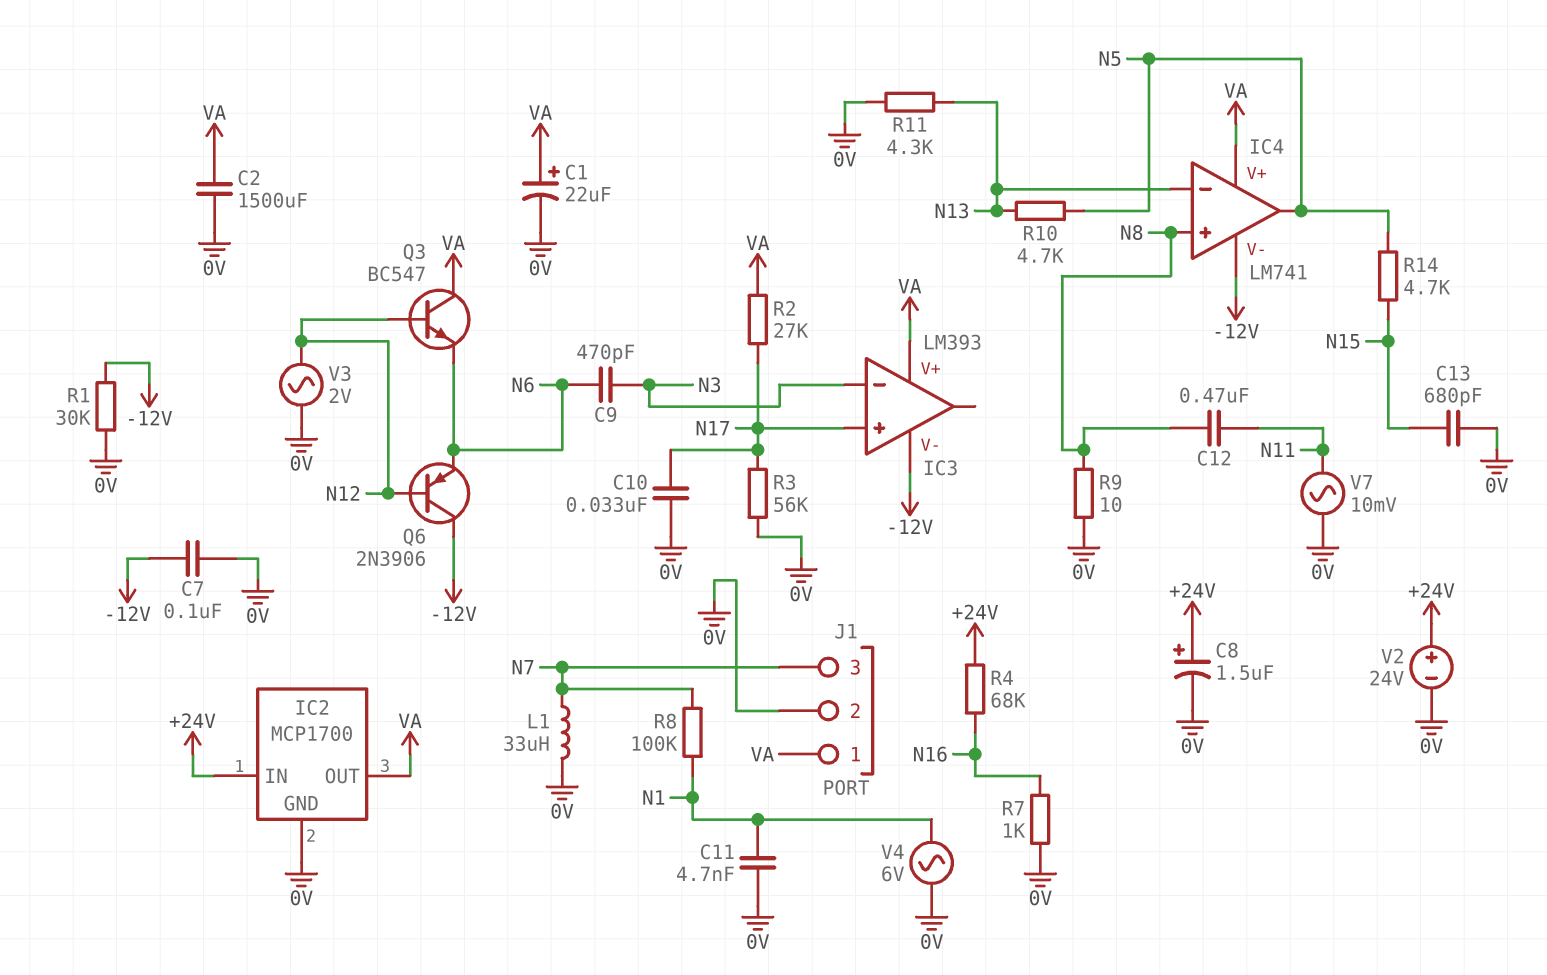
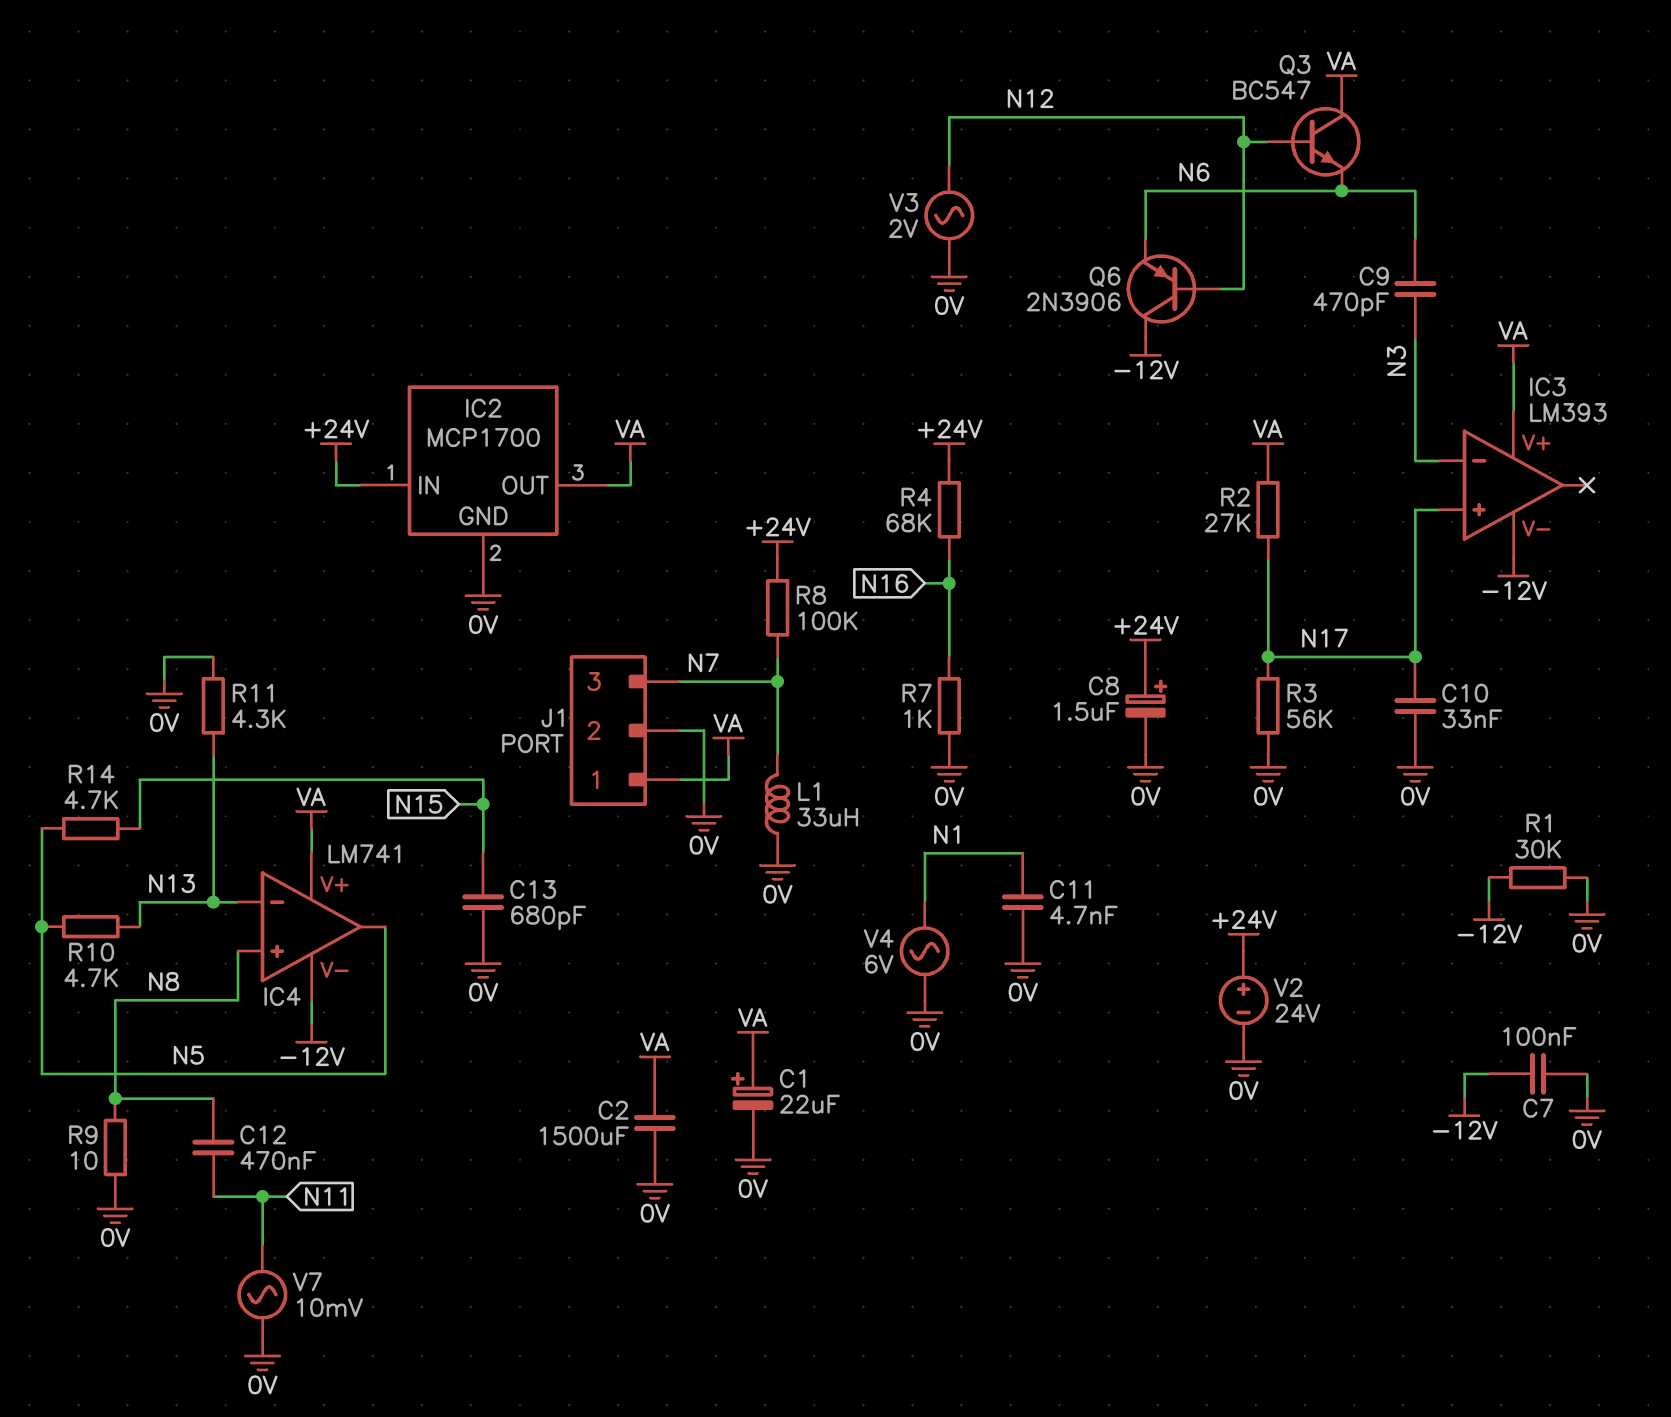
R8: 100k (N1, N7) -> 100k (+24V, N7)

